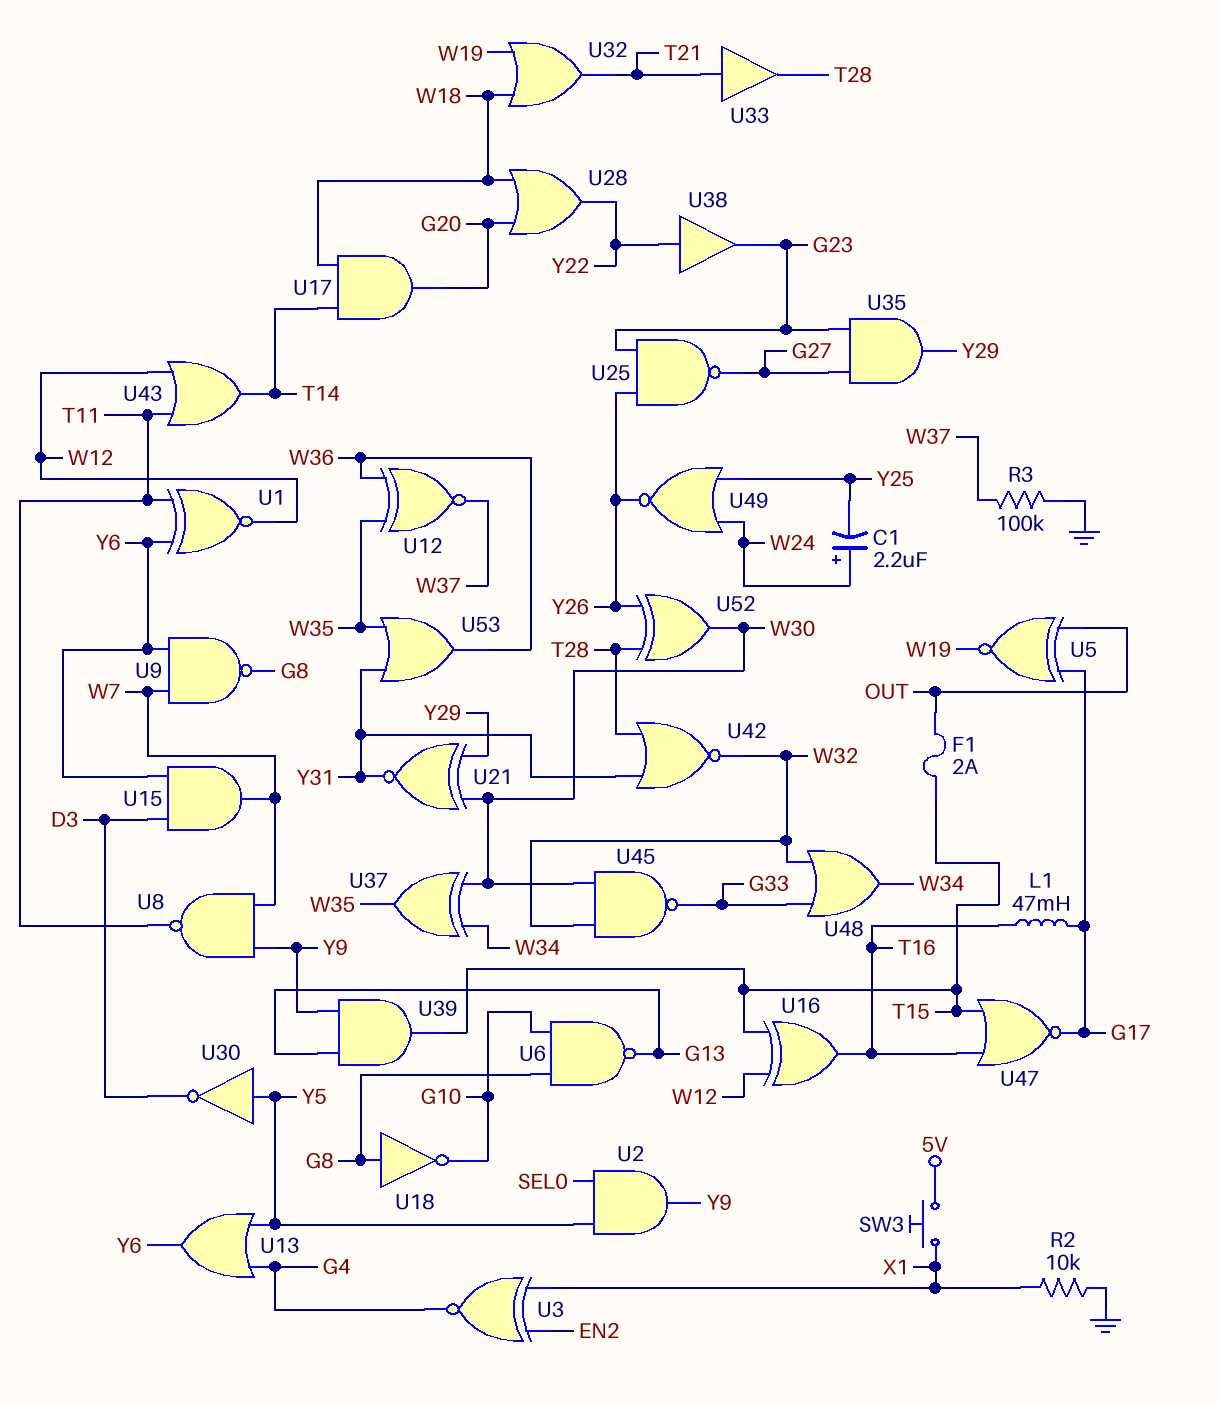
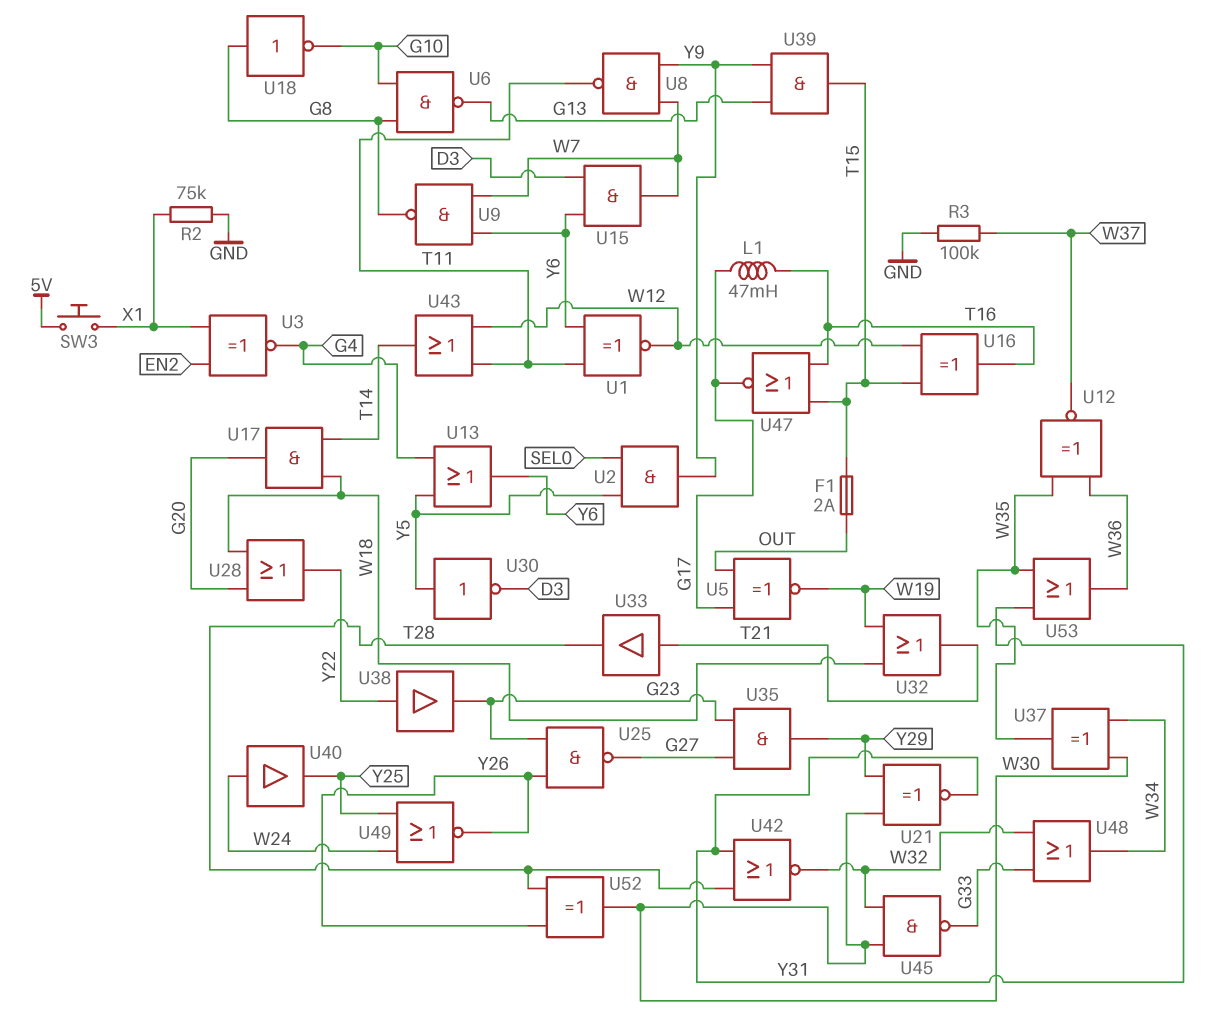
C1: 2.2uF (plus W24, minus Y25) -> none
R2: 10k (GND, X1) -> 75k (GND, X1)
U40: none -> buffer (in W24, out Y25)

